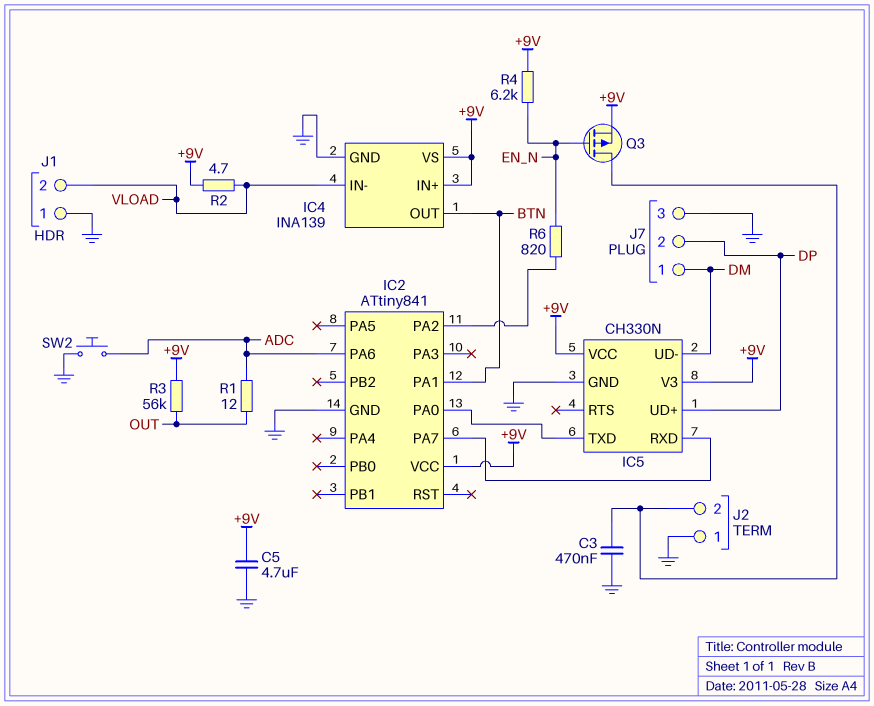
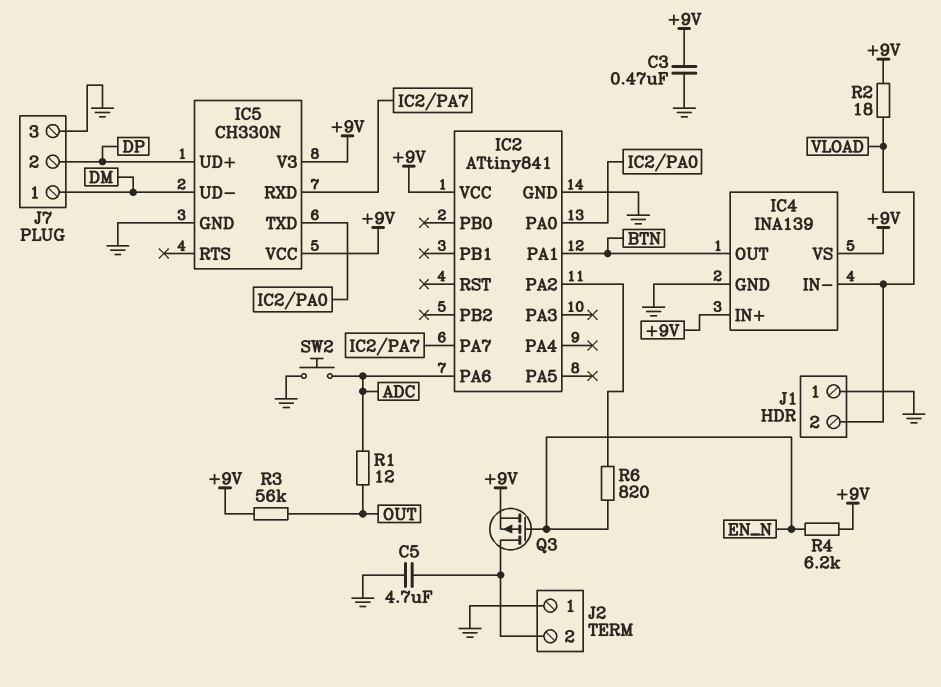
C3: 470nF (GND, J2/2) -> 470nF (+9V, GND)
C5: 4.7uF (+9V, GND) -> 4.7uF (GND, J2/2)
R2: 4.7 (+9V, VLOAD) -> 18 (+9V, VLOAD)

